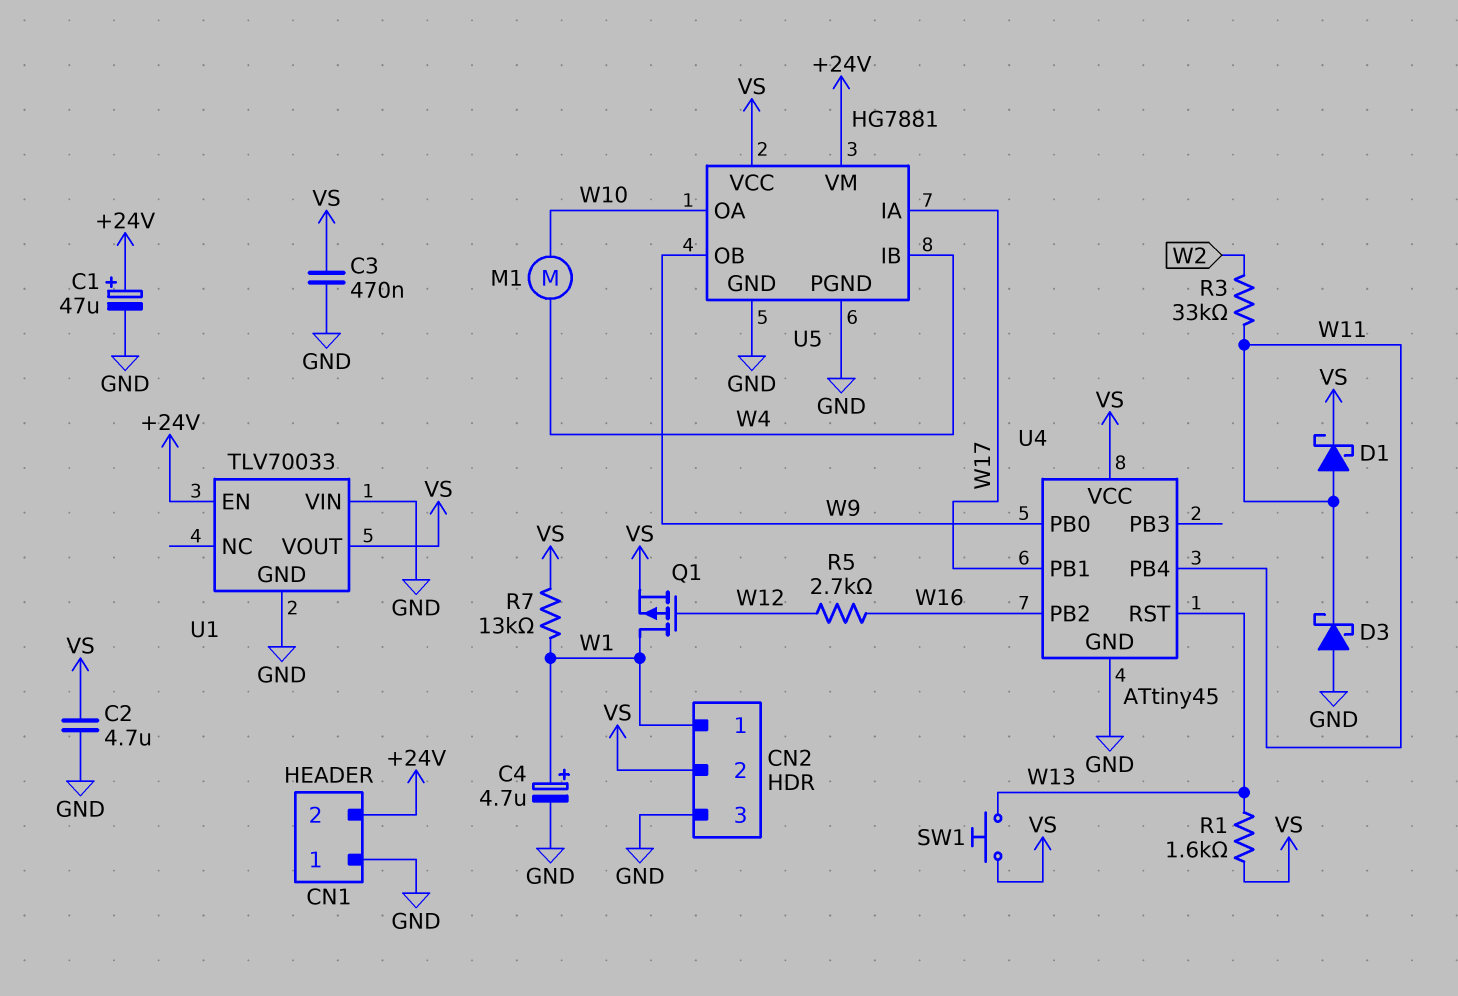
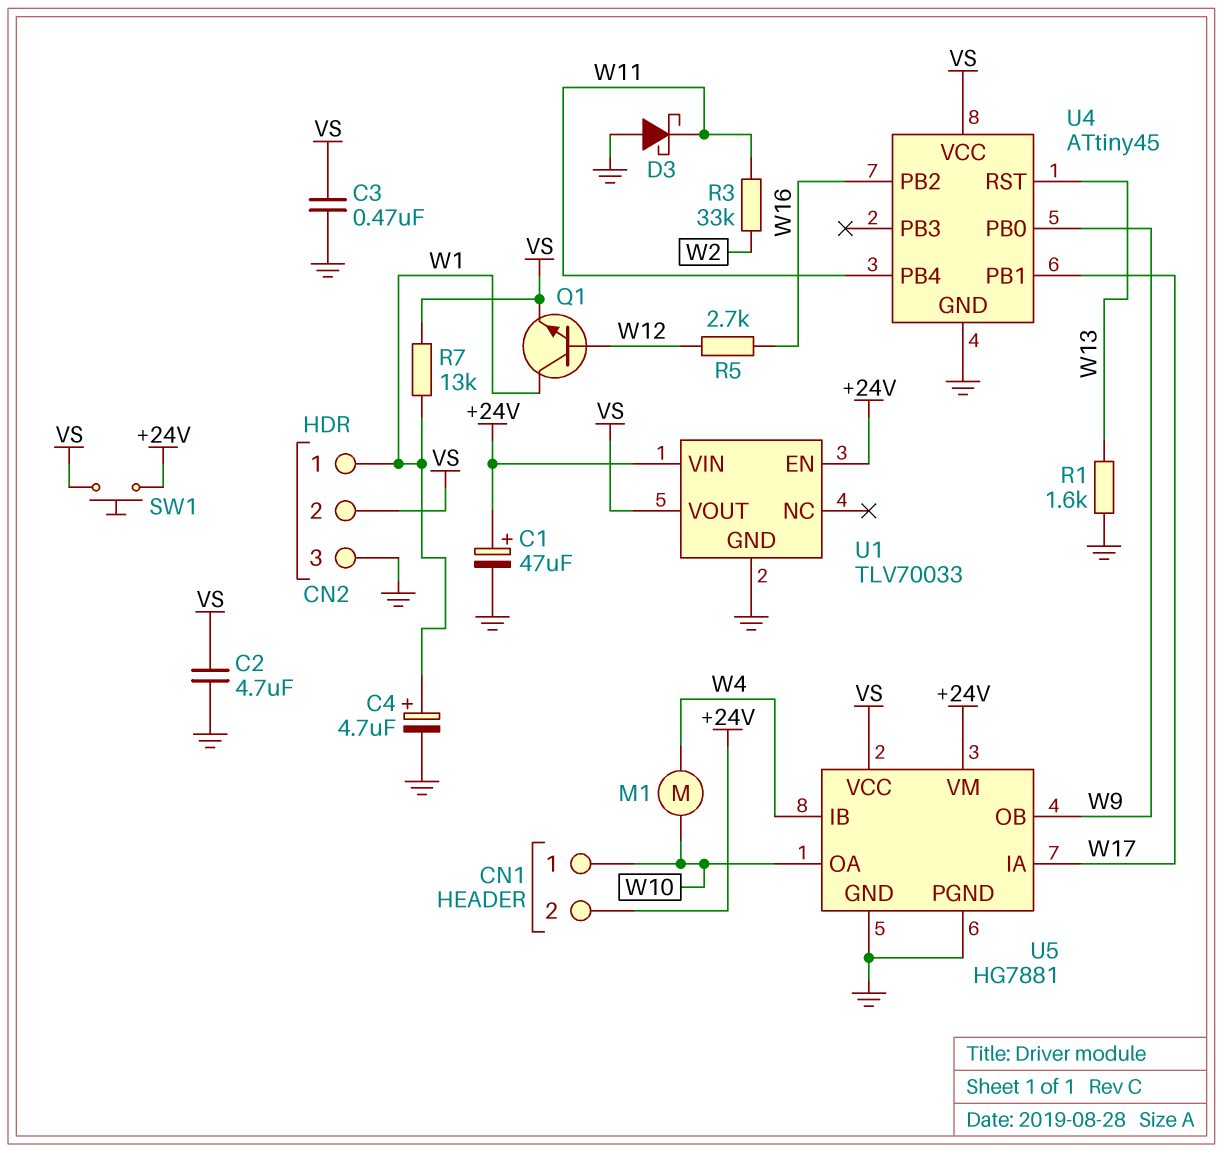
CN1 pin 1: GND -> W10
D1: schottky (A W11, K VS) -> none
Q1: PMOS (G W12, D W1, S VS) -> NPN (B W12, C W1, E VS)
R1: 1.6k (VS, W13) -> 1.6k (GND, W13)
SW1: button (VS, W13) -> button (+24V, VS)
U1 pin VIN: GND -> +24V

